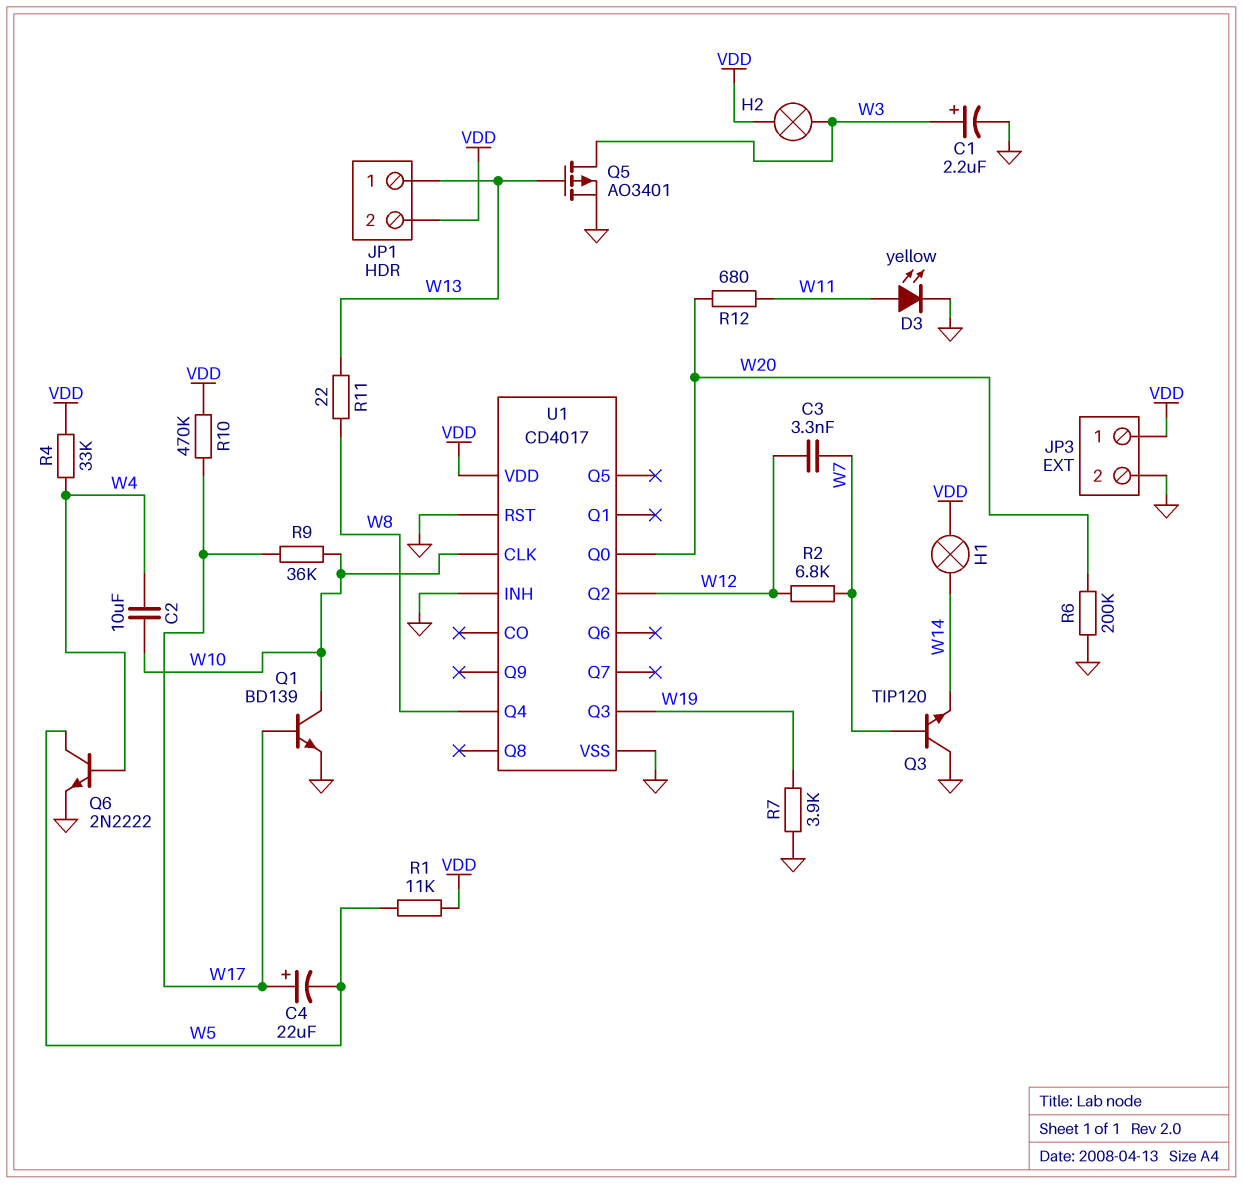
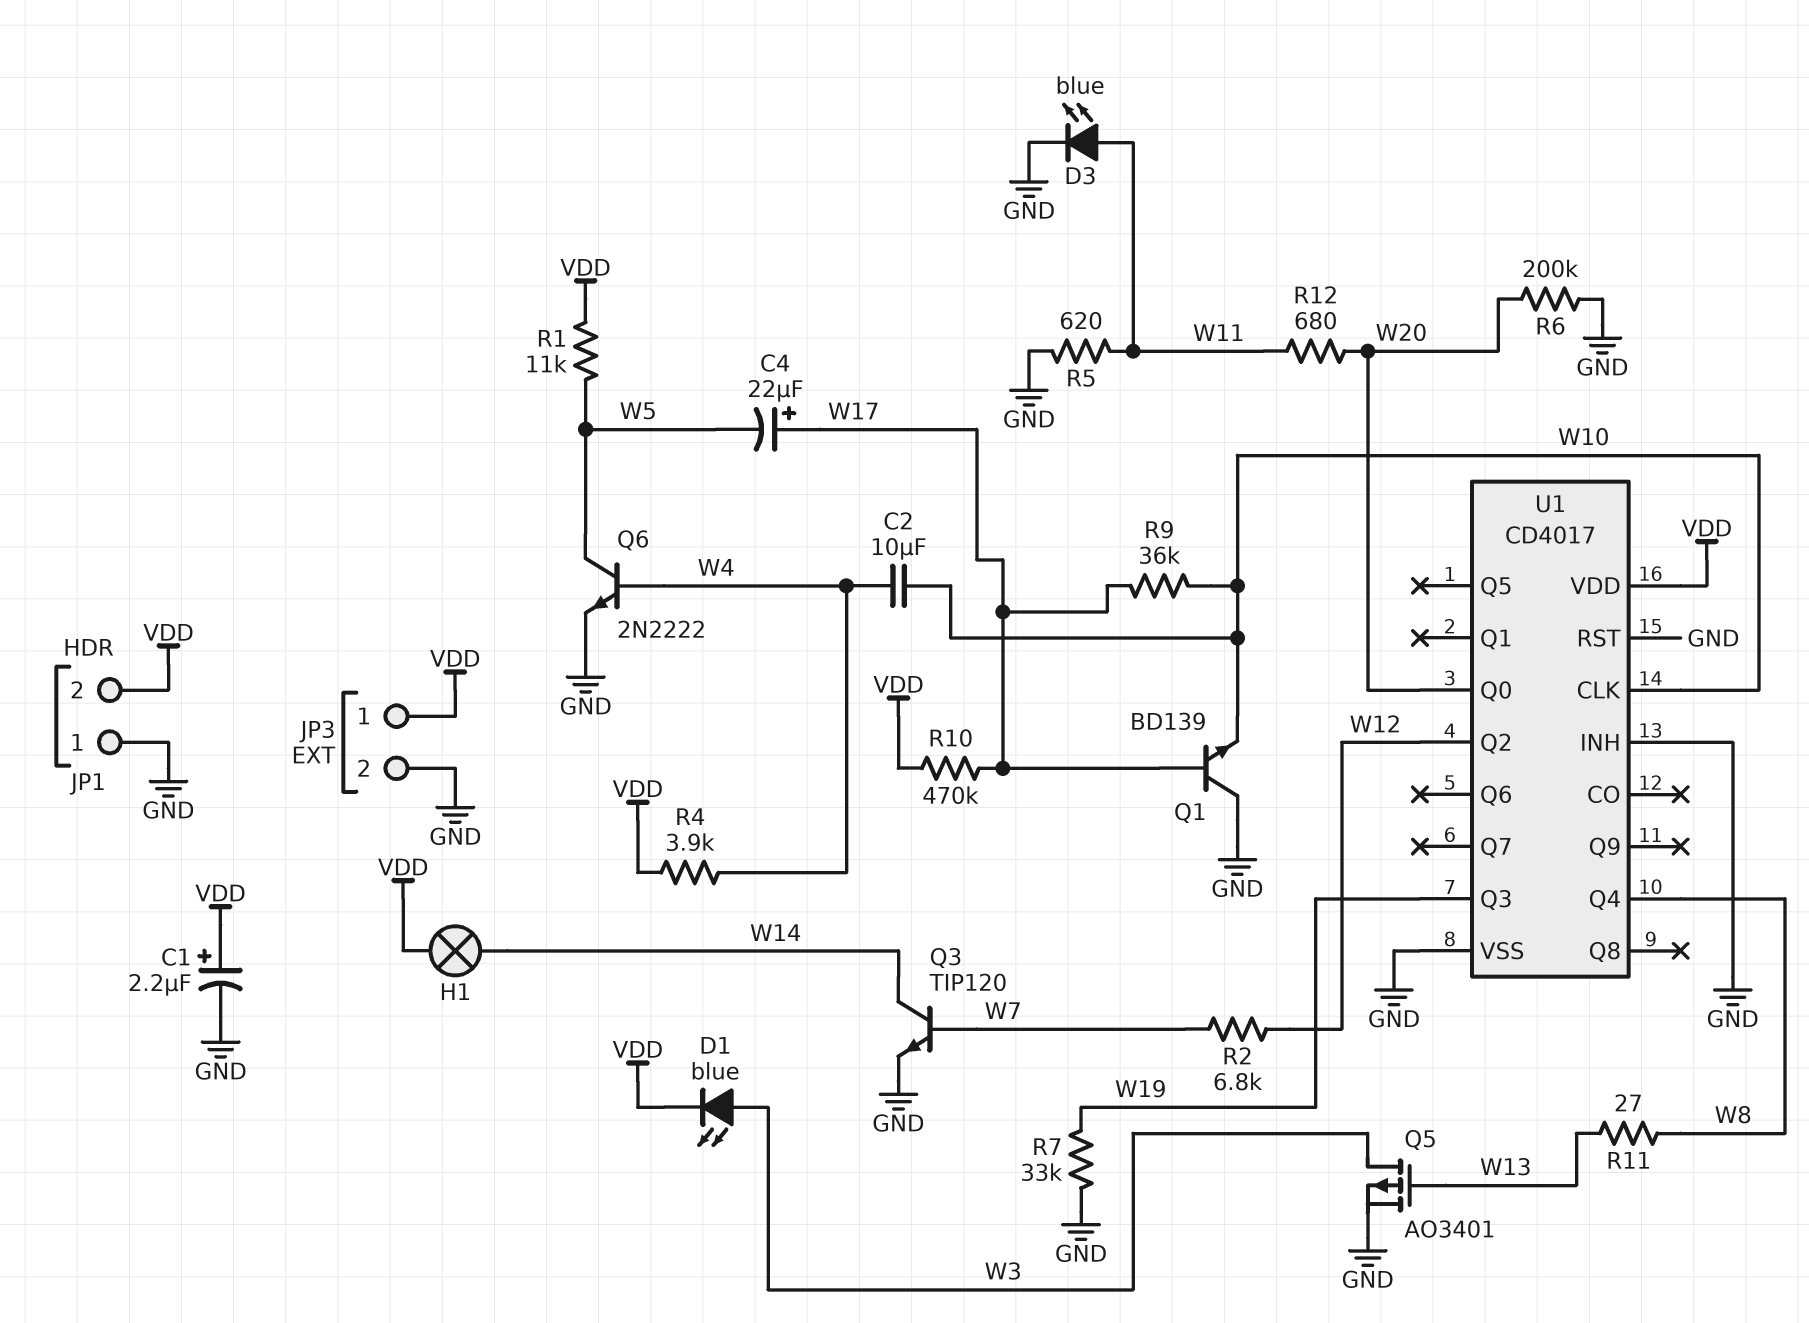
C1: 2.2uF (plus W3, minus GND) -> 2.2uF (plus VDD, minus GND)
C3: 3.3nF (W7, W12) -> none
D1: none -> LED blue (A W3, K VDD)
D3: LED yellow (A W11, K GND) -> LED blue (A W11, K GND)
H2: lamp (VDD, W3) -> none
JP1 pin 1: W13 -> GND
Q1: NPN BD139 (B W17, C W10, E GND) -> NPN BD139 (B W17, C GND, E W10)
Q3: NPN TIP120 (B W7, C GND, E W14) -> NPN TIP120 (B W7, C W14, E GND)
R4: 33k (VDD, W4) -> 3.9k (VDD, W4)
R5: none -> 620 (GND, W11)
R7: 3.9k (GND, W19) -> 33k (GND, W19)
R11: 22 (W8, W13) -> 27 (W8, W13)

